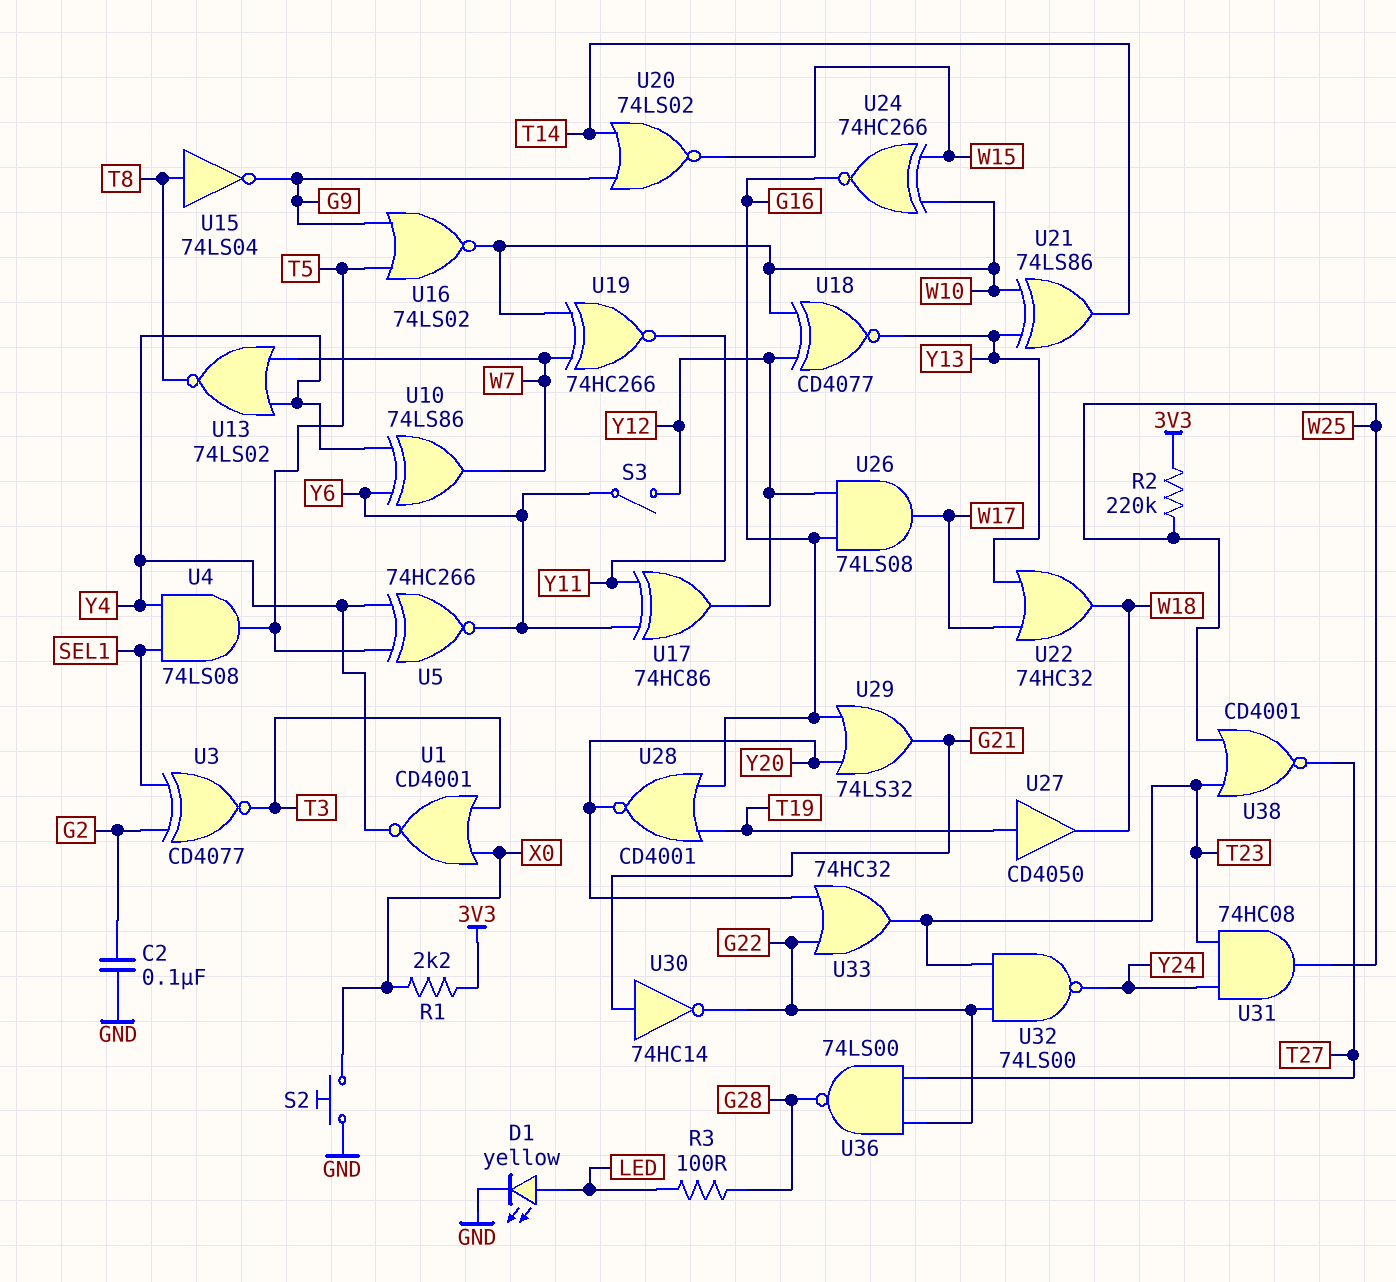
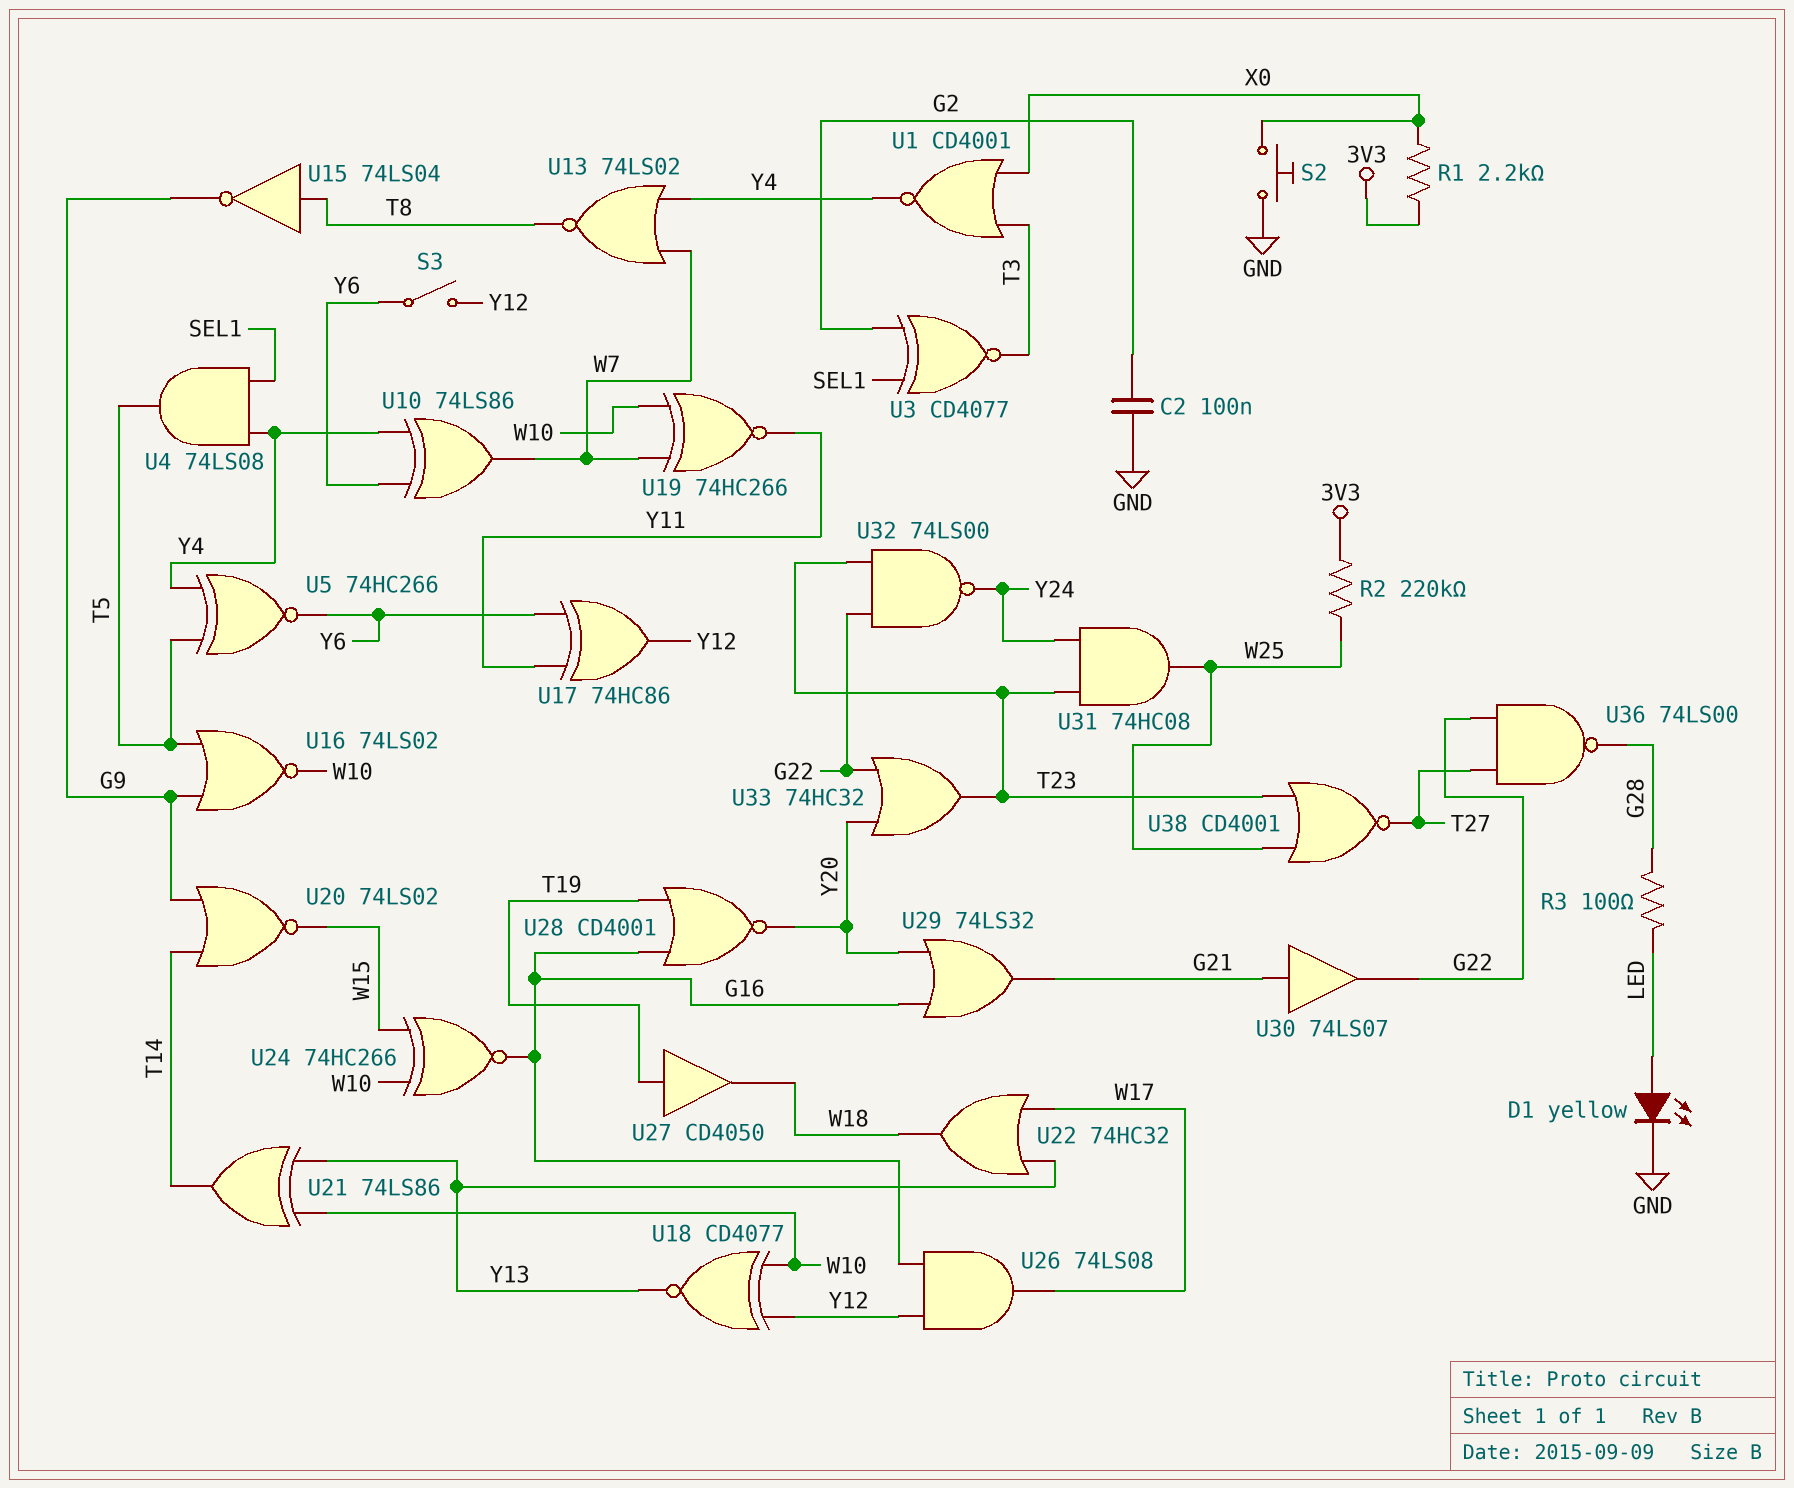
U30: NOT 74HC14 (in G21, out G22) -> buffer 74LS07 (in G21, out G22)

